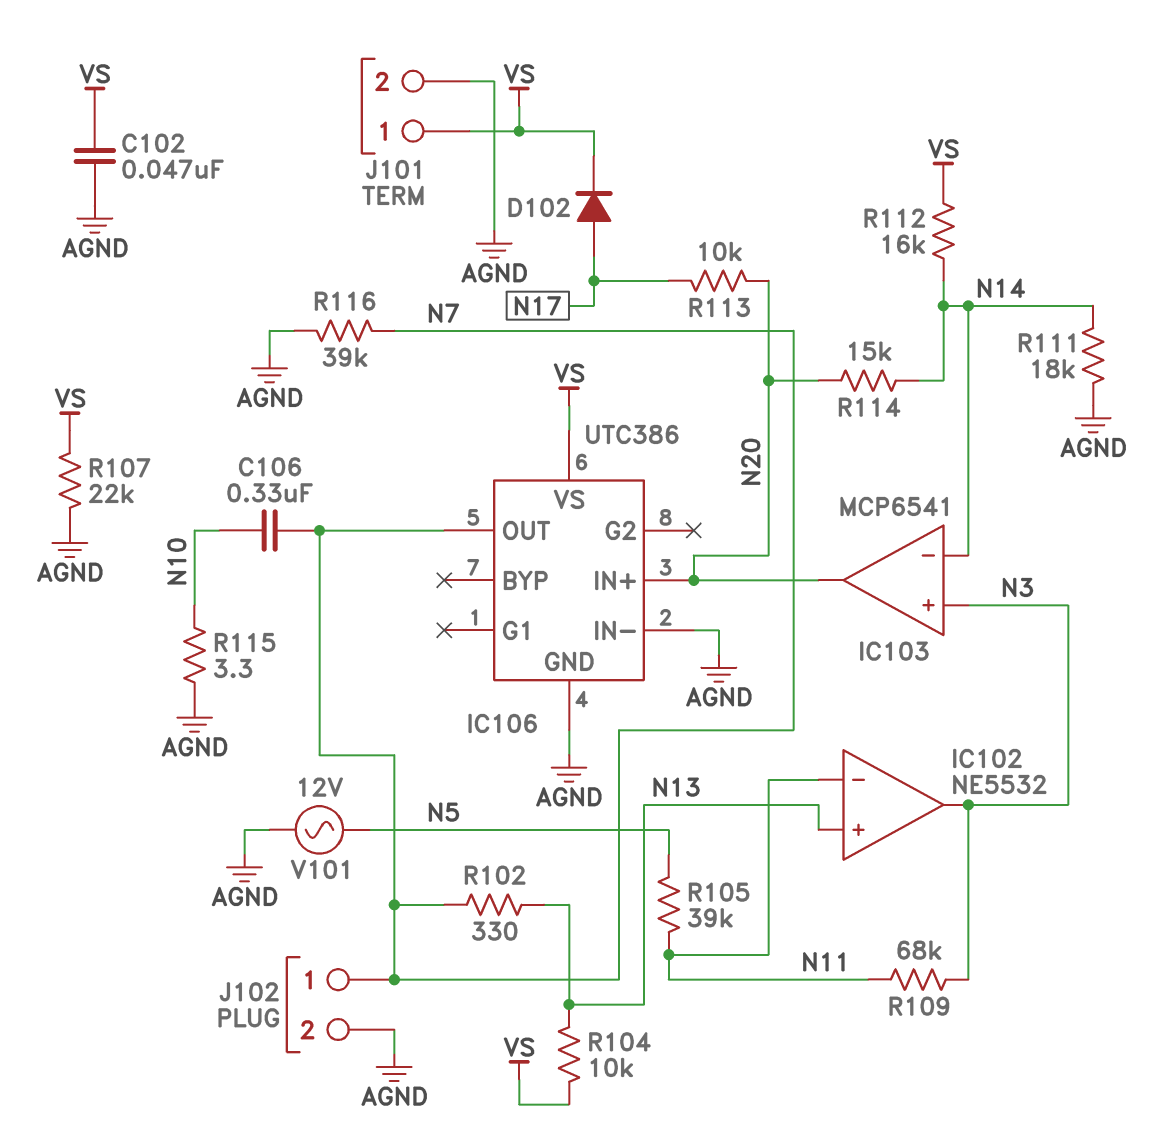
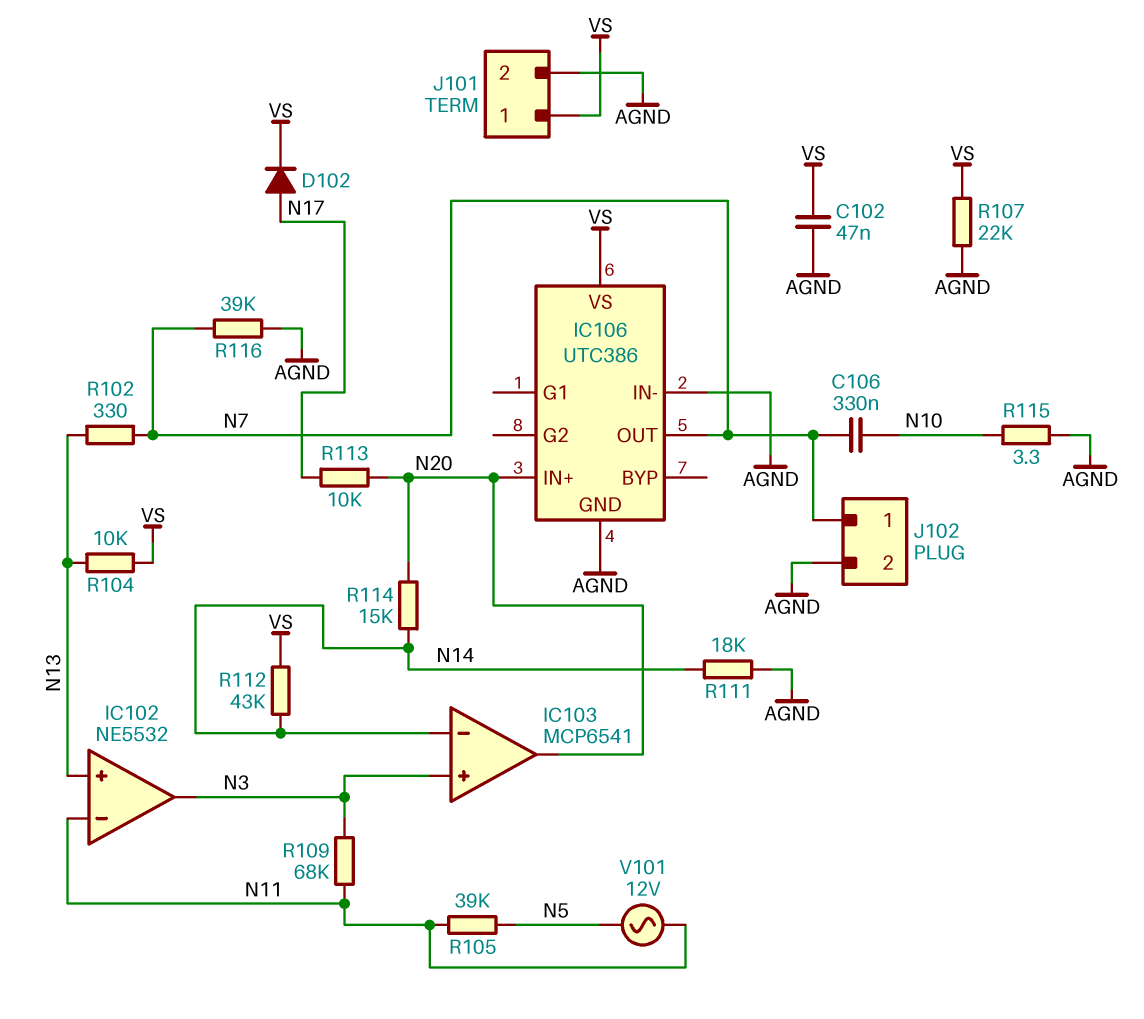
R112: 16k (N14, VS) -> 43k (N14, VS)
V101: AC 12V (AGND, N5) -> AC 12V (N5, N11)

